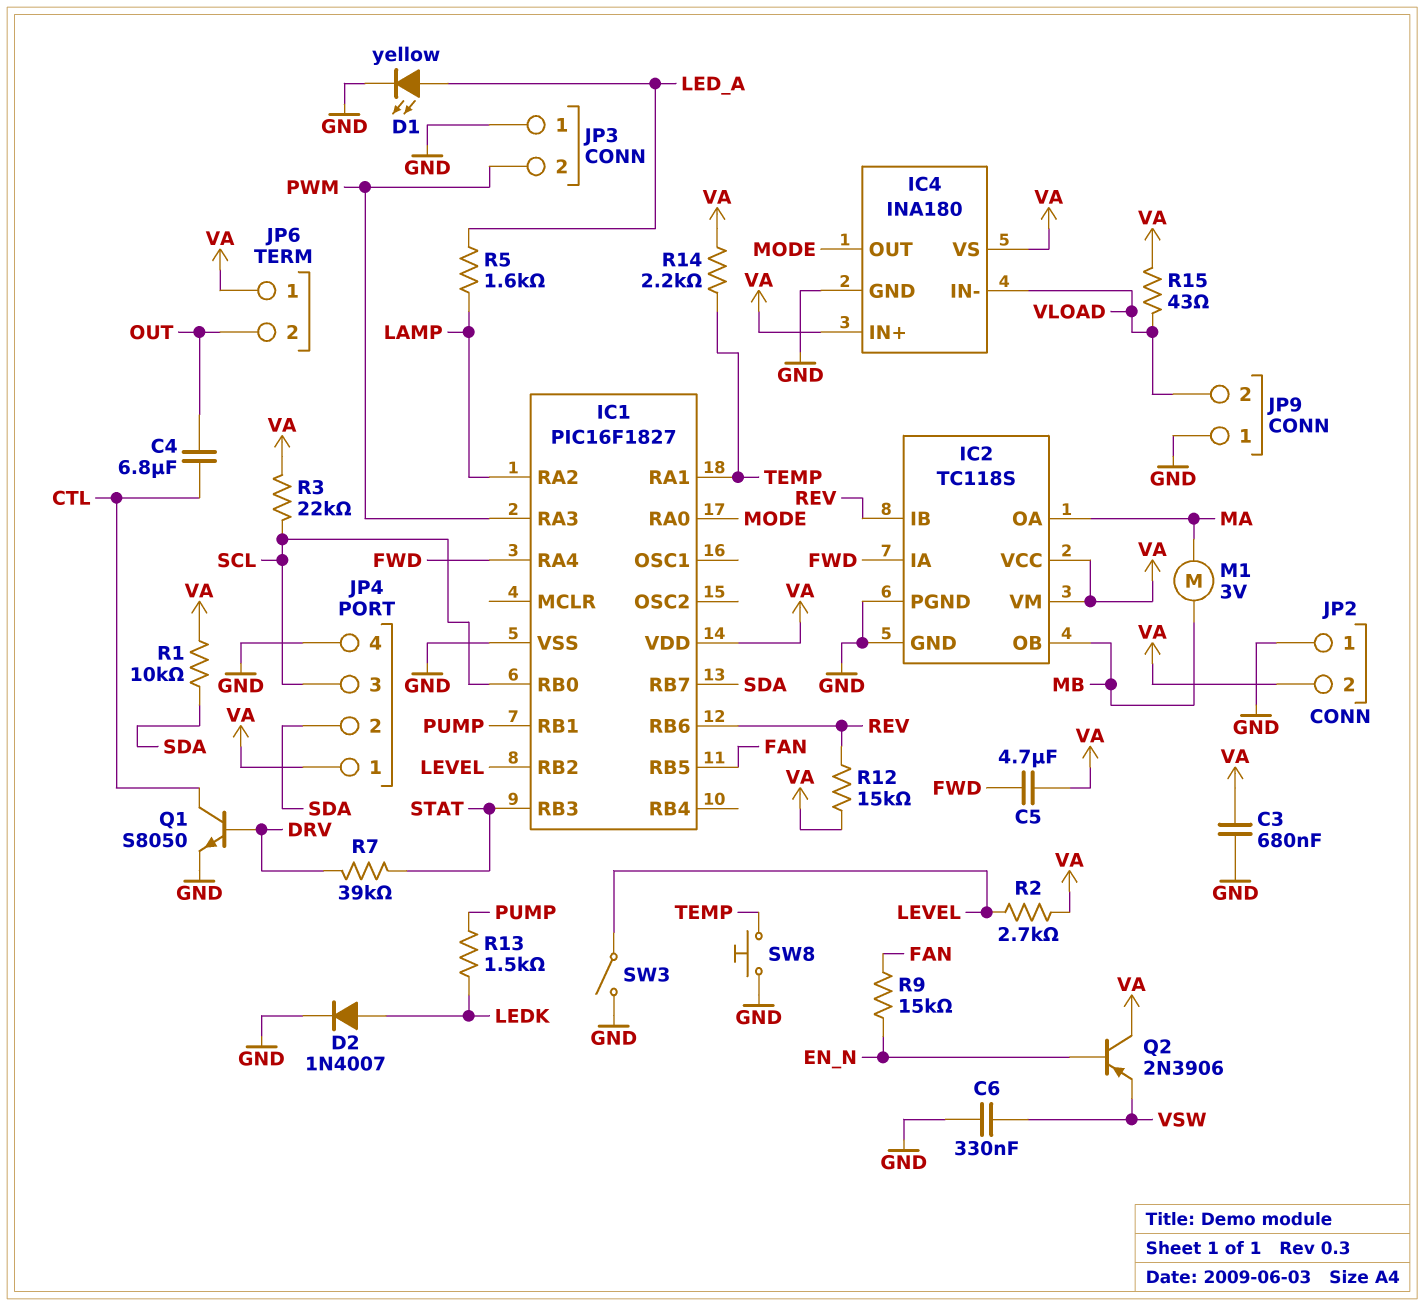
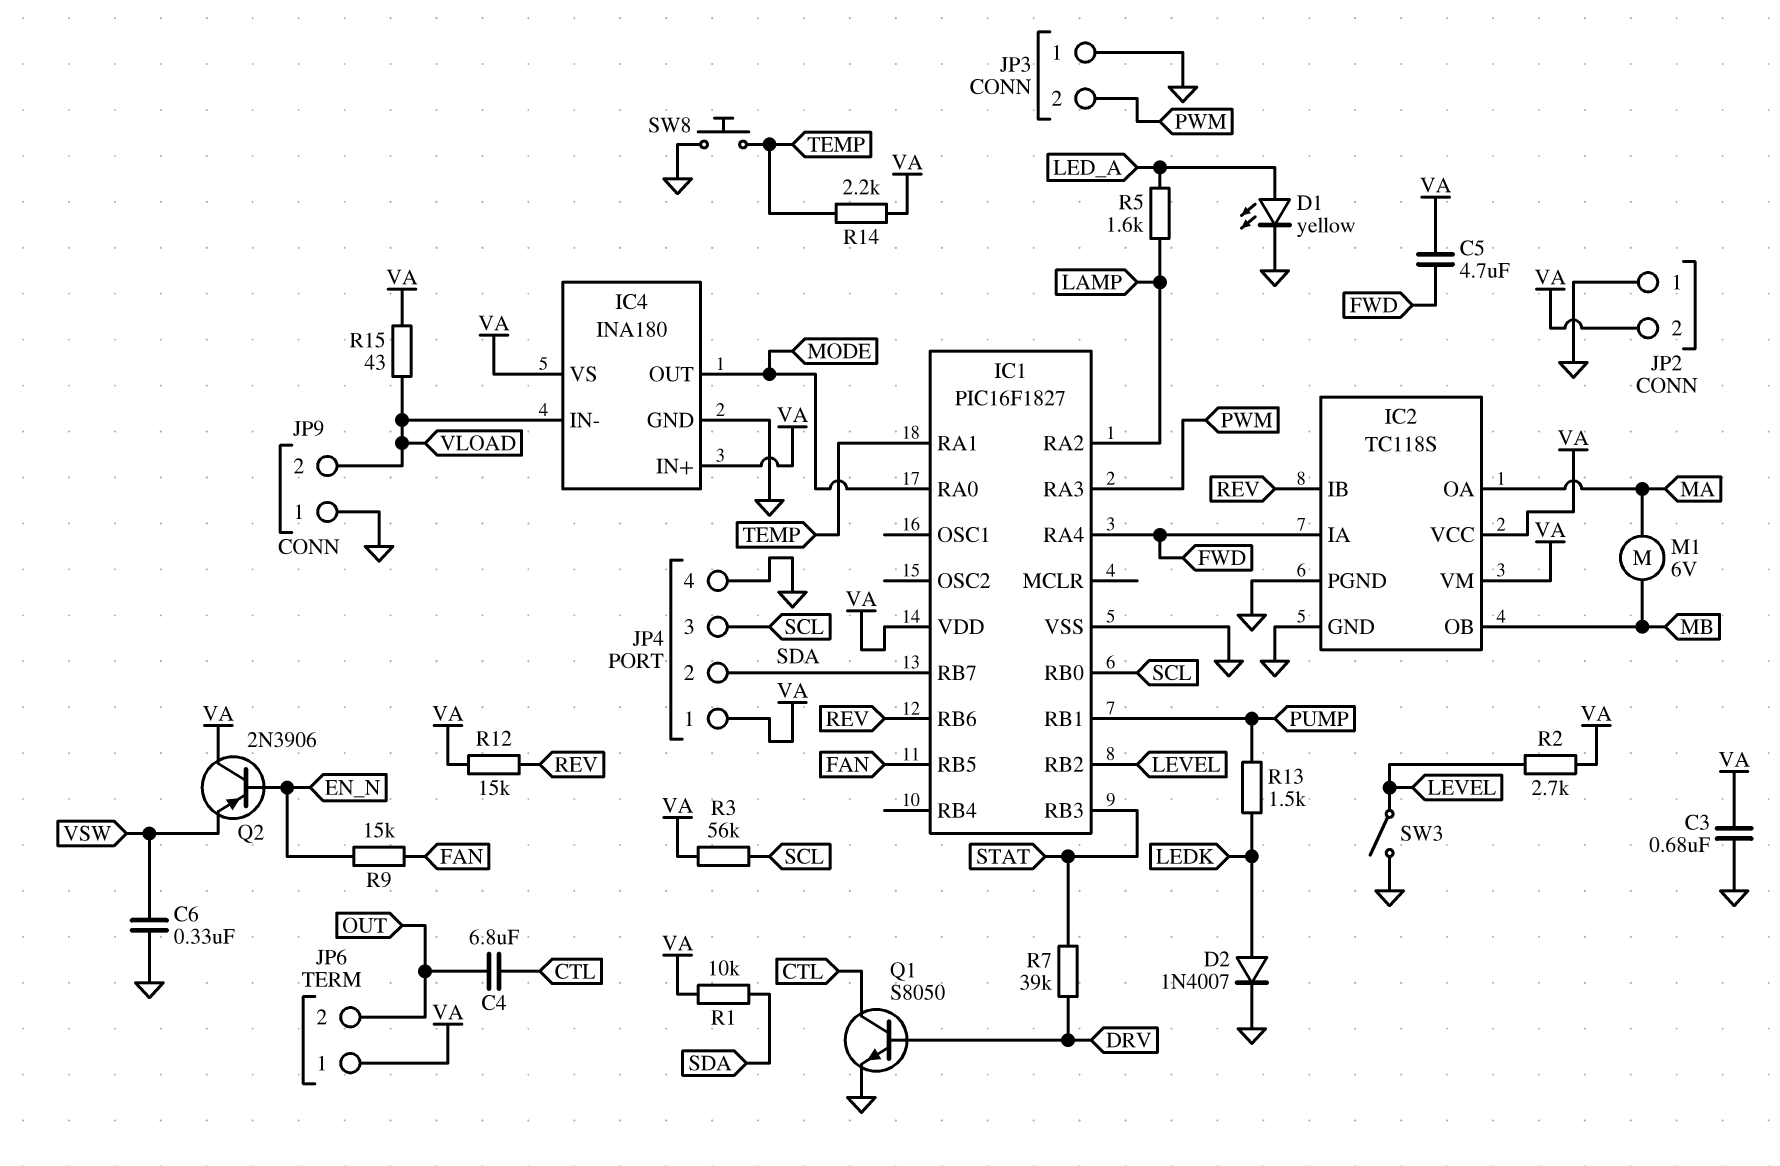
M1: motor 3V (MA, MB) -> motor 6V (MA, MB)
R3: 22k (SCL, VA) -> 56k (SCL, VA)

